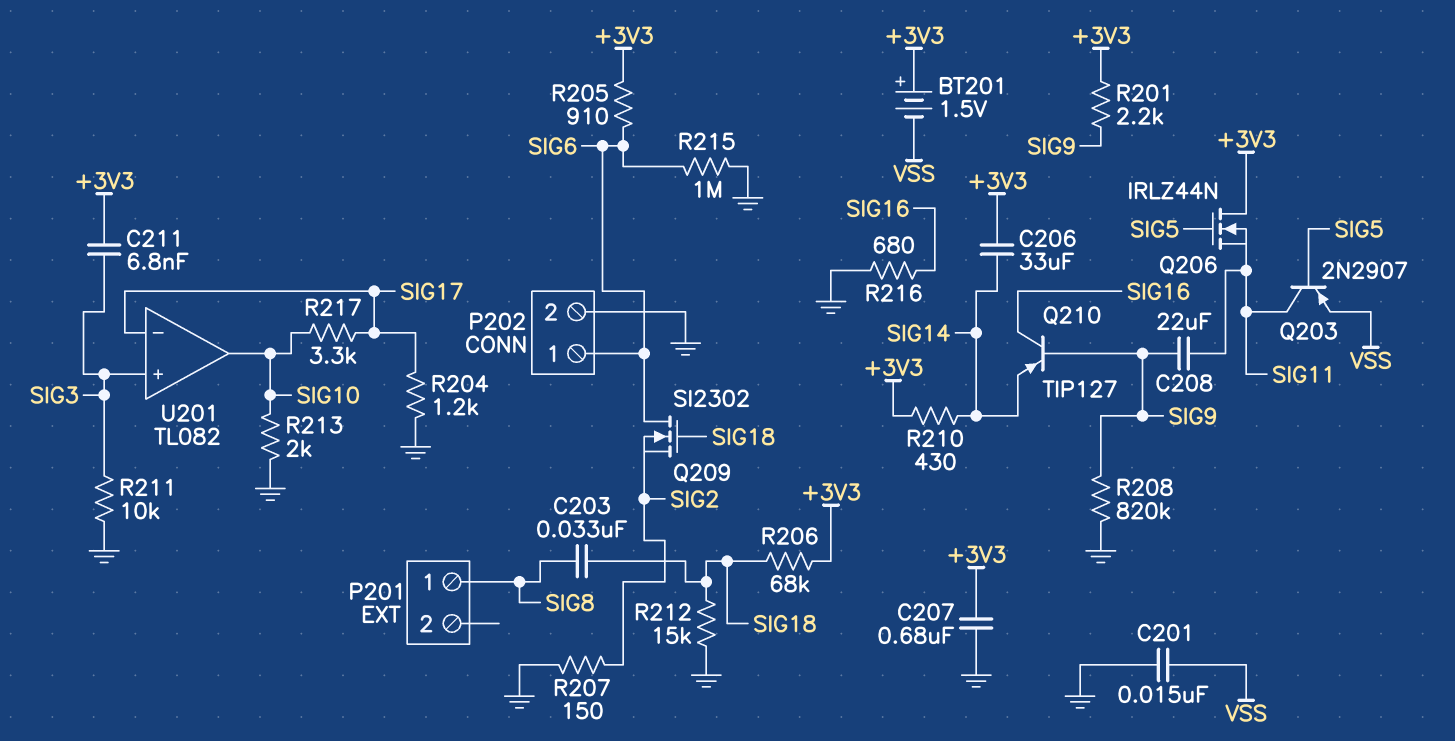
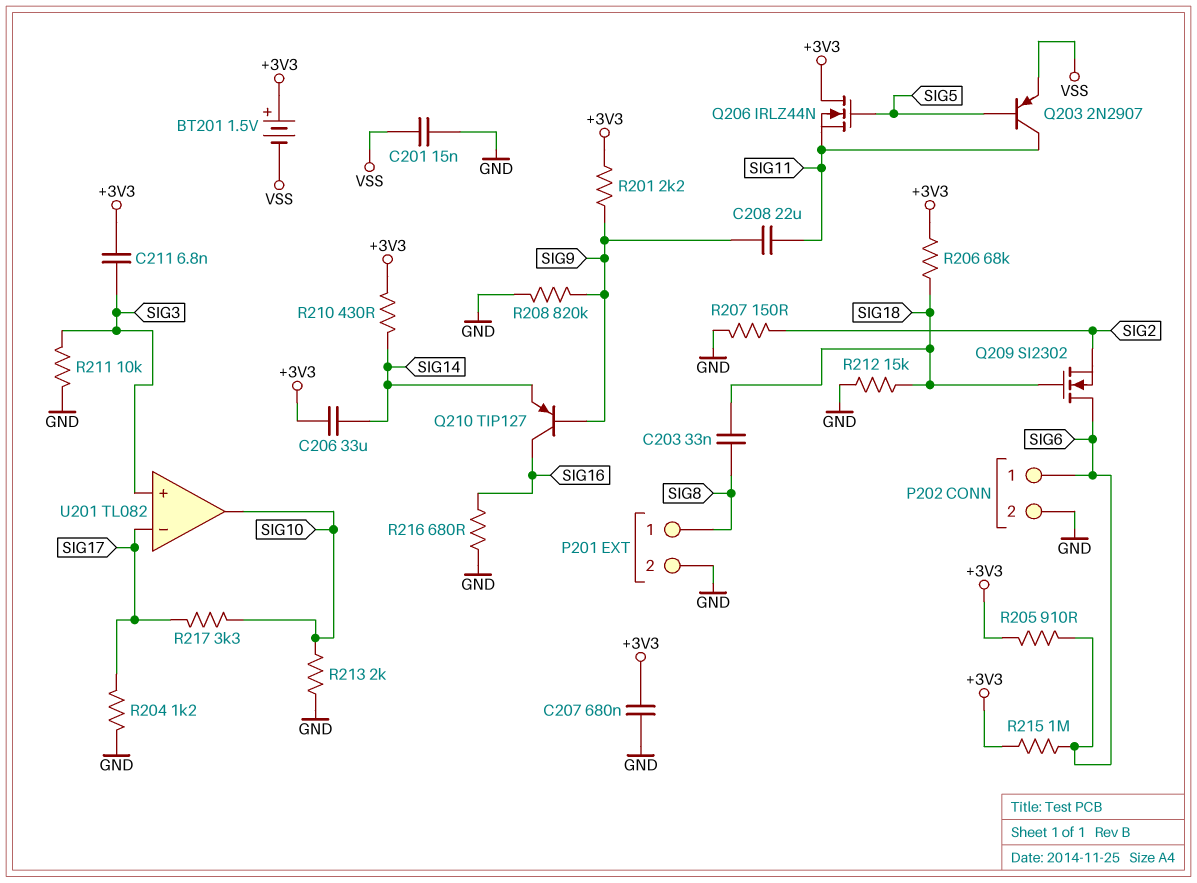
P201 pin 2: none -> GND
R215: 1M (GND, SIG6) -> 1M (+3V3, SIG6)

